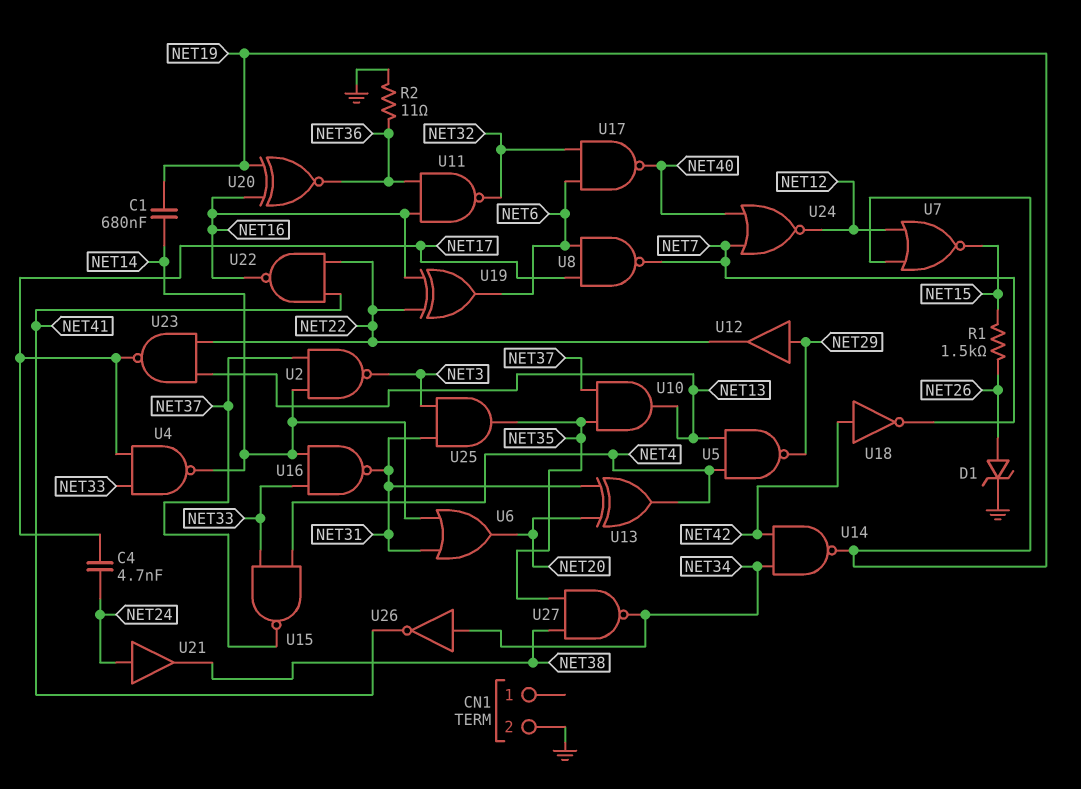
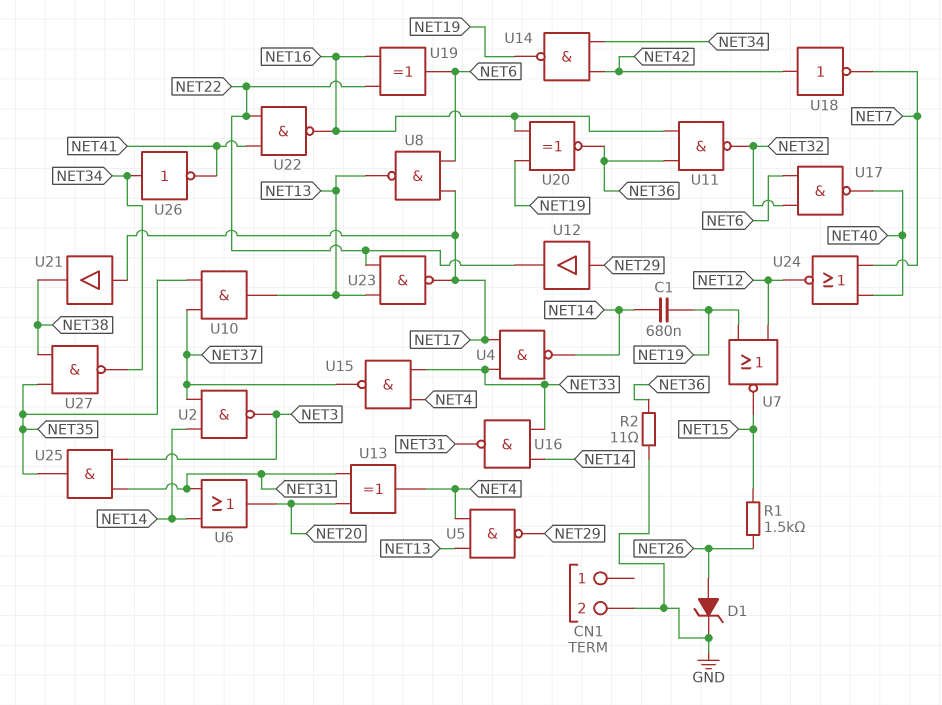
C4: 4.7nF (NET17, NET24) -> none
U8: NAND (in NET6, in NET17, out NET7) -> NAND (in NET6, in NET17, out NET13)
U21: buffer (in NET24, out NET38) -> buffer (in NET17, out NET38)

